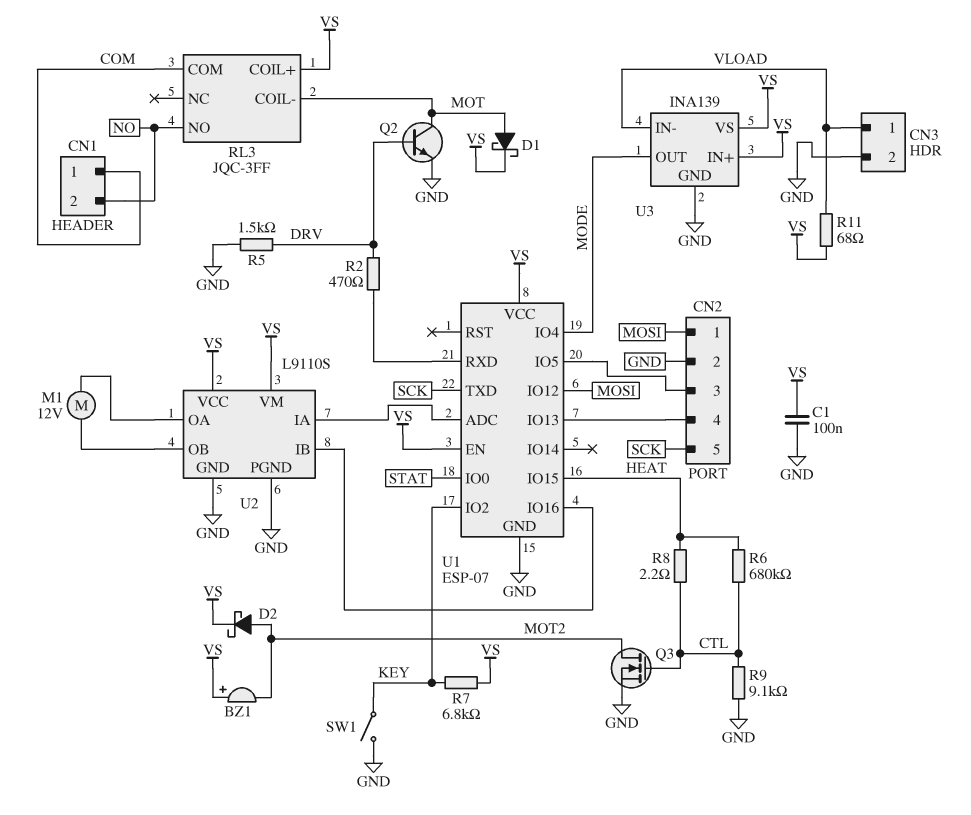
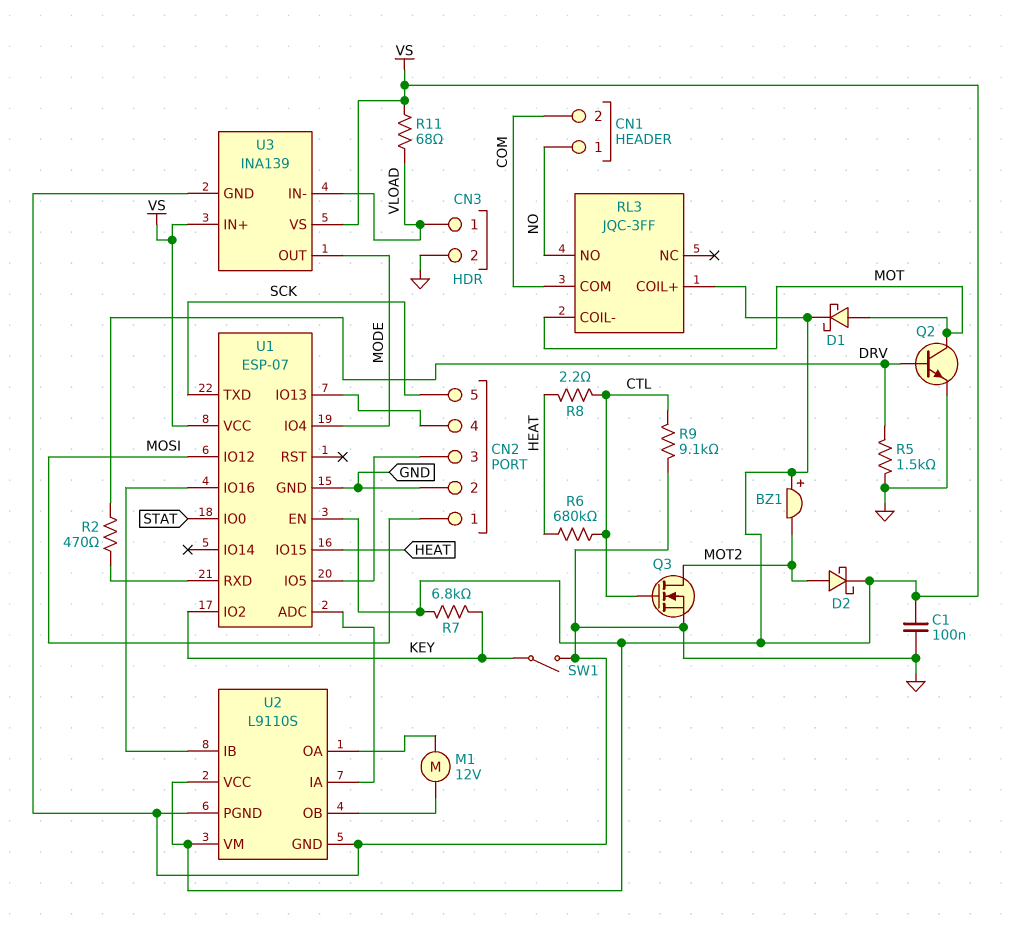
CN1 pin 1: COM -> NO
CN1 pin 2: NO -> COM

